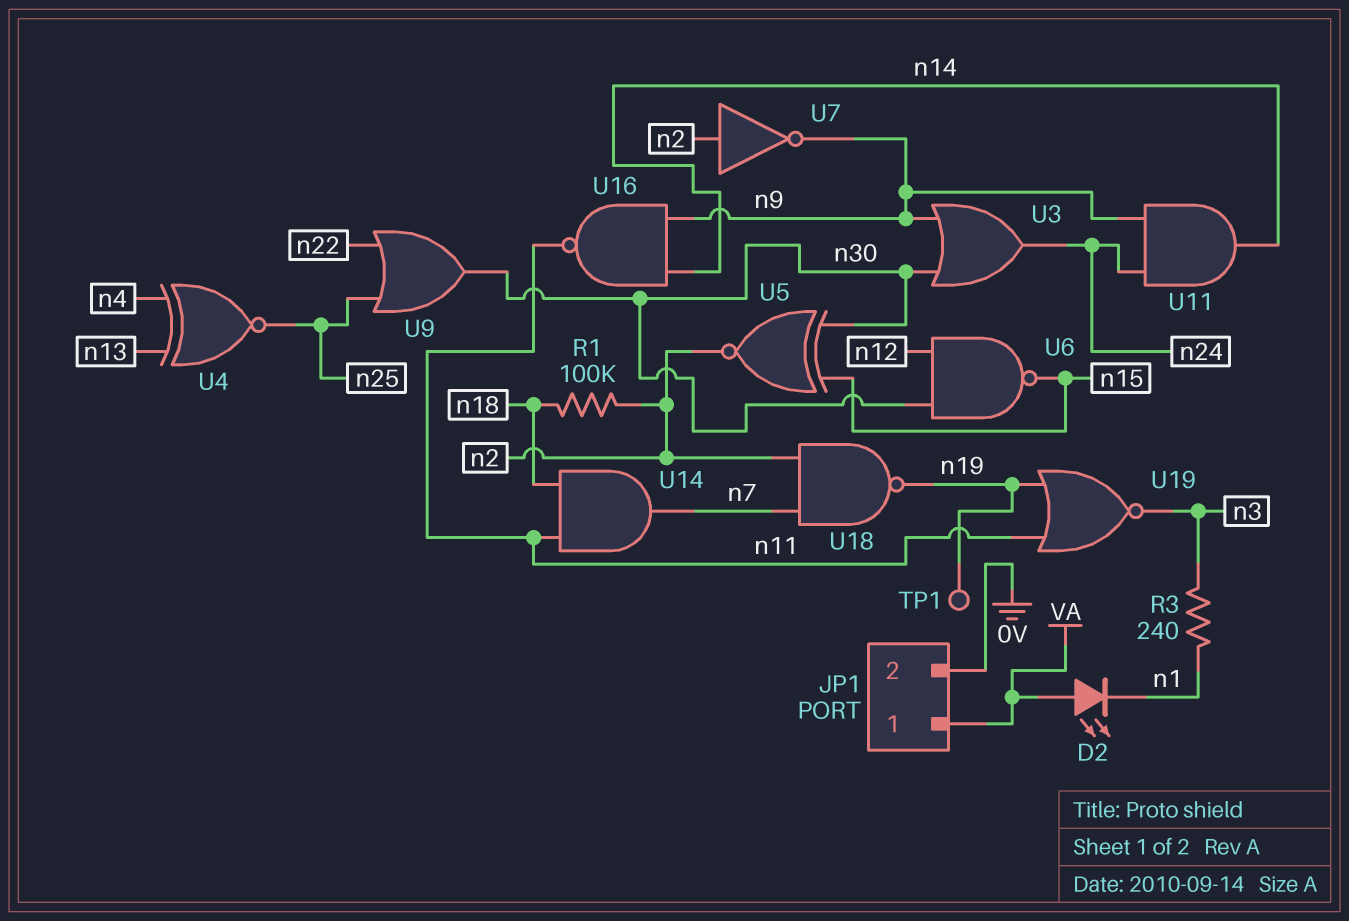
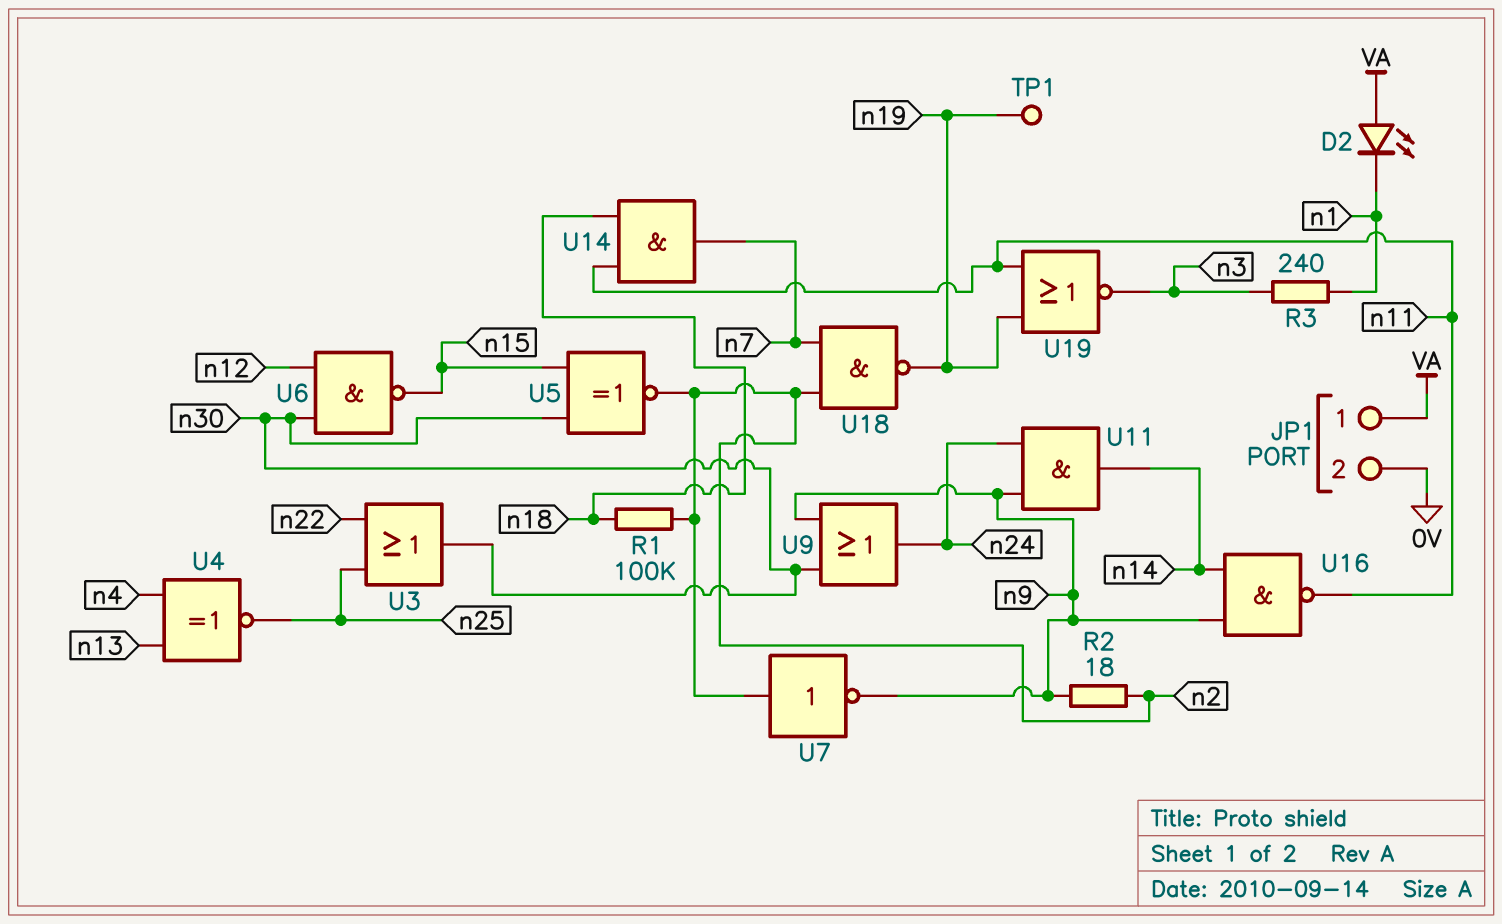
R2: none -> 18 (n2, n9)
U3: OR (in n9, in n30, out n24) -> OR (in n22, in n25, out n30)
U9: OR (in n22, in n25, out n30) -> OR (in n9, in n30, out n24)

